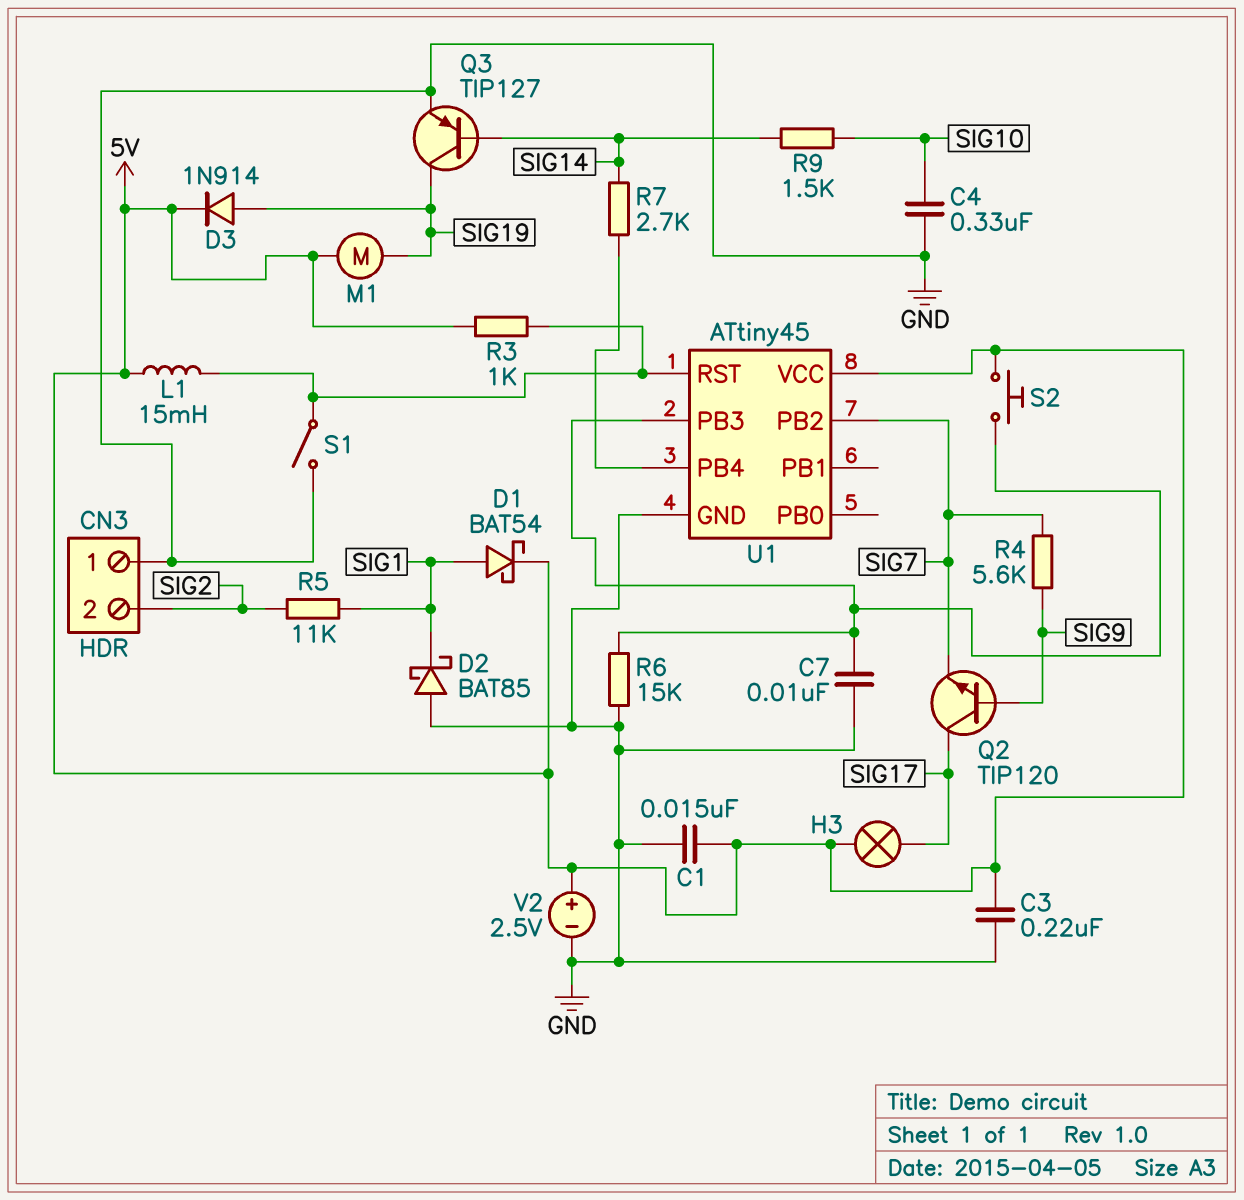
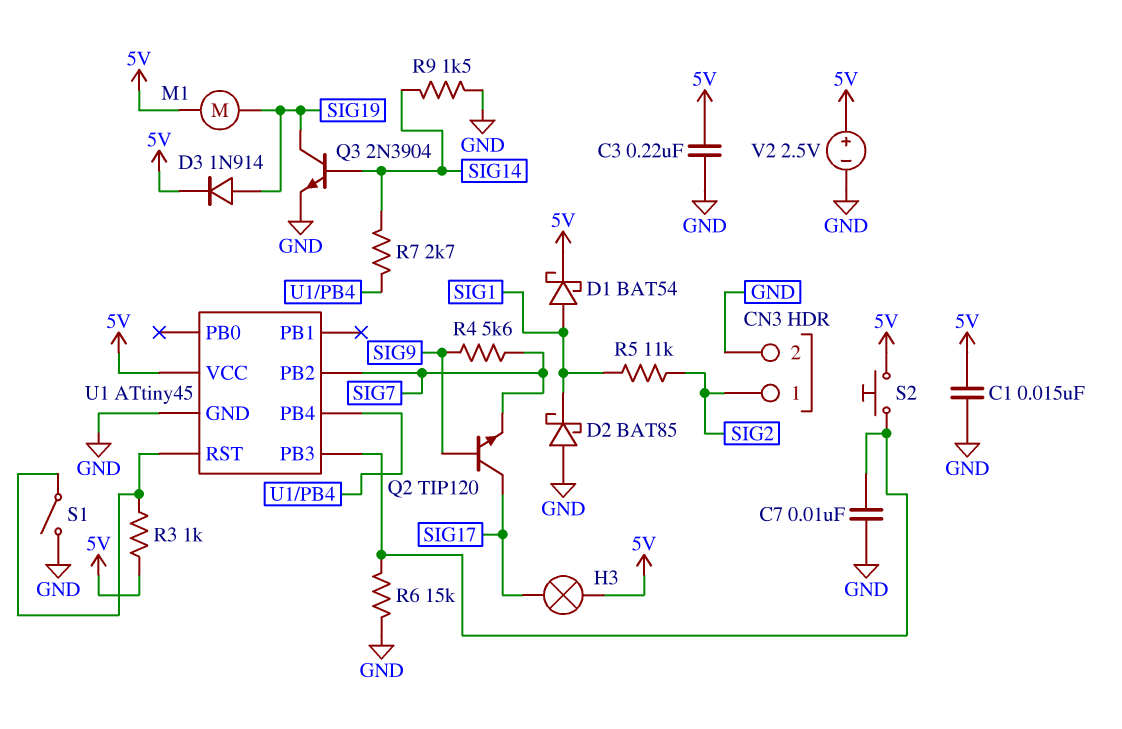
C4: 330nF (GND, SIG10) -> none
CN3 pin 1: GND -> SIG2
CN3 pin 2: SIG2 -> GND
L1: 15mH (5V, U1/RST) -> none
Q3: PNP TIP127 (B SIG14, C SIG19, E GND) -> NPN 2N3904 (B SIG14, C SIG19, E GND)
R9: 1.5k (SIG10, SIG14) -> 1.5k (GND, SIG14)

